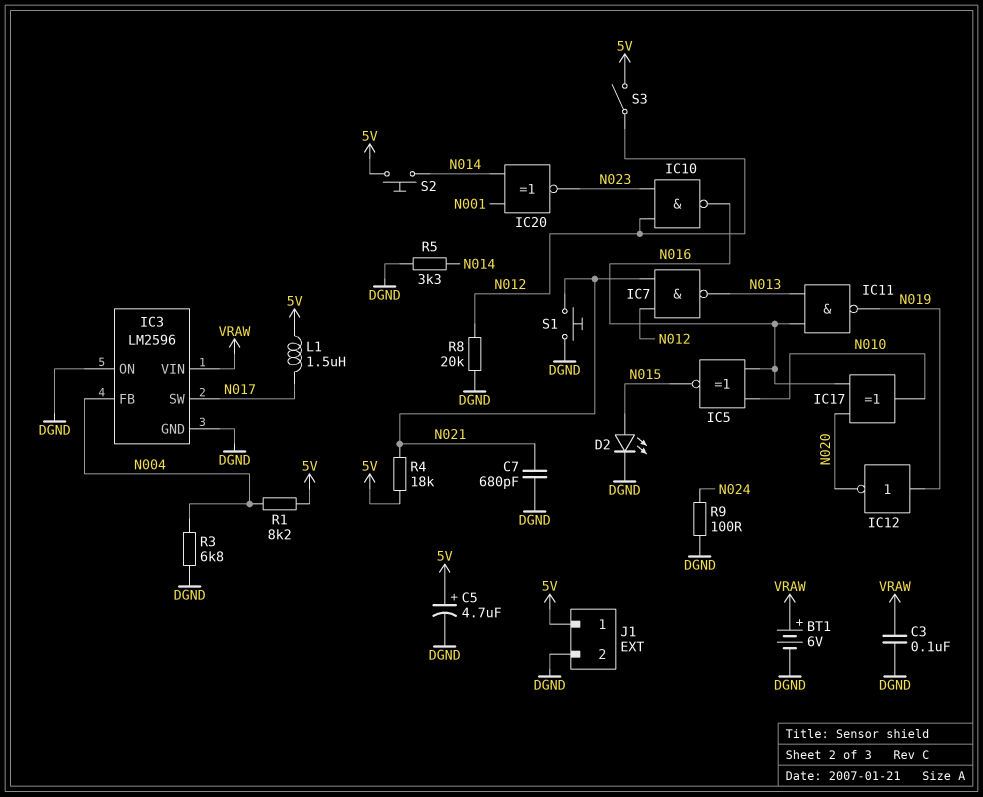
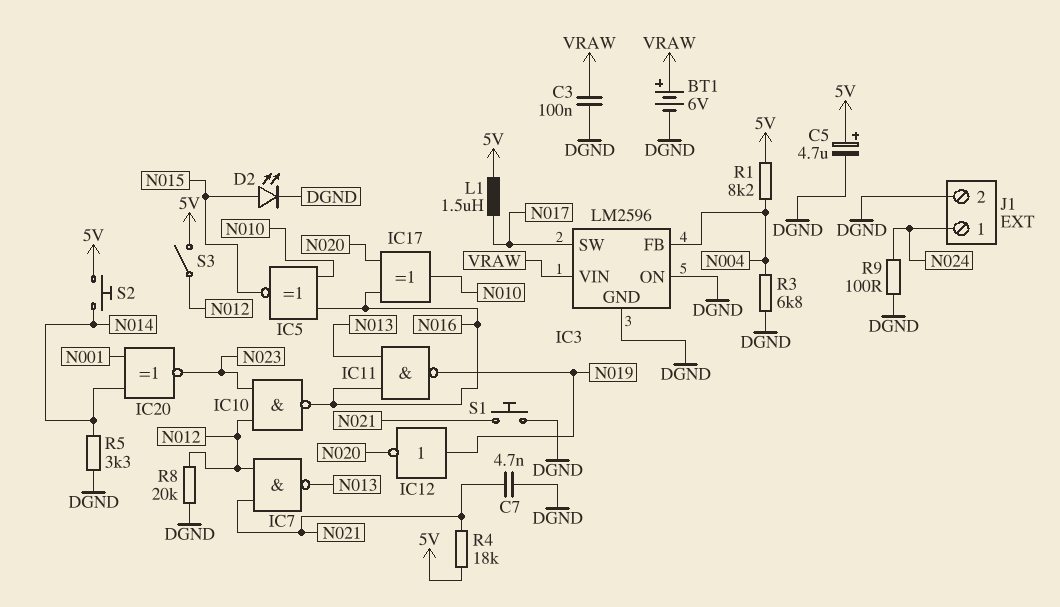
C7: 680pF (DGND, N021) -> 4.7nF (DGND, N021)
J1 pin 1: 5V -> N024

